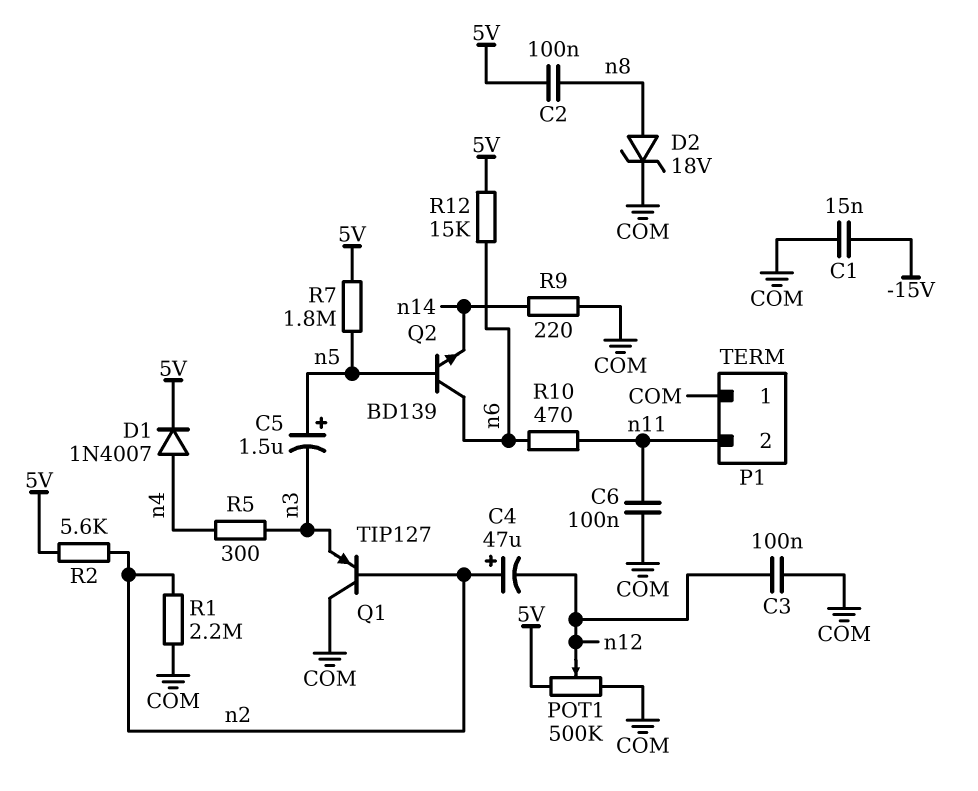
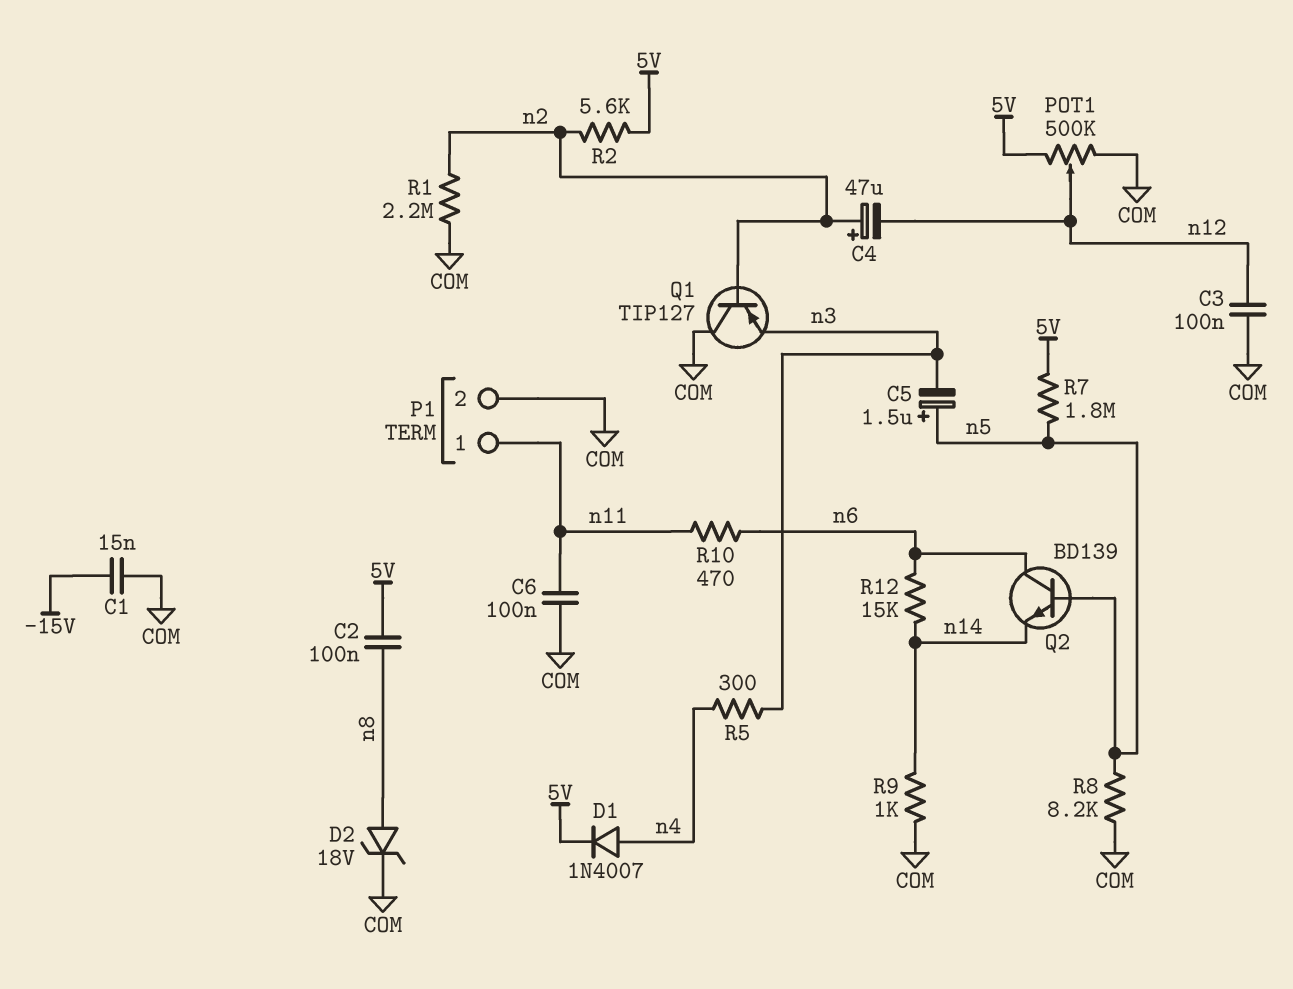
P1 pin 1: COM -> n11
P1 pin 2: n11 -> COM
R8: none -> 8.2k (COM, n5)
R9: 220 (COM, n14) -> 1k (COM, n14)
R12: 15k (5V, n6) -> 15k (n6, n14)

